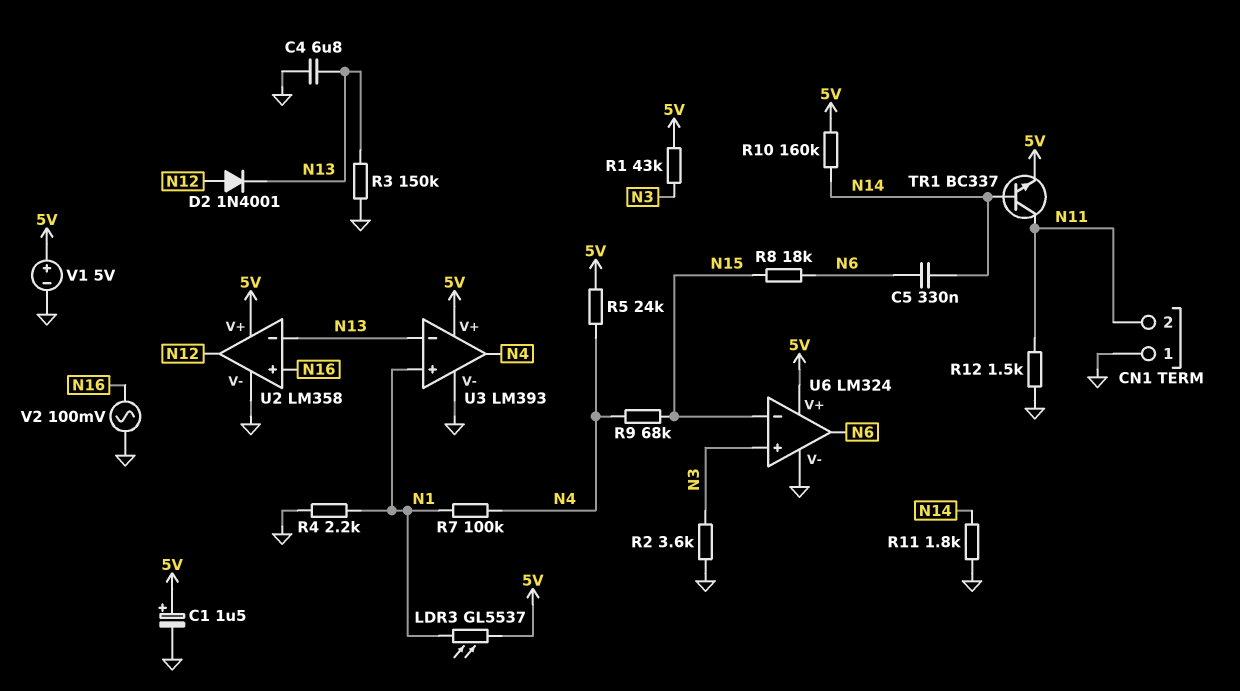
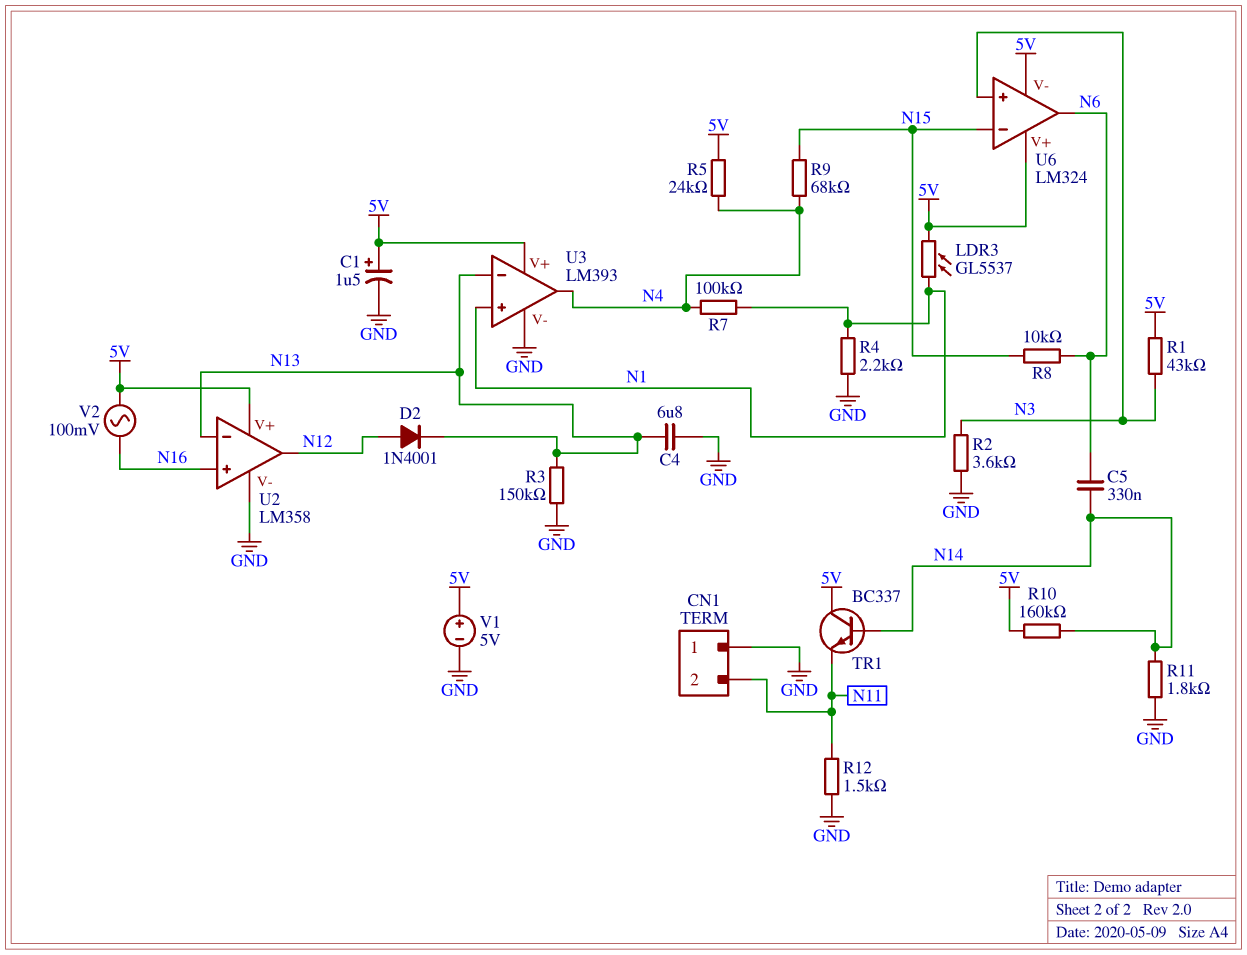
R8: 18k (N6, N15) -> 10k (N6, N15)
TR1: NPN BC337 (B N14, C N11, E 5V) -> NPN BC337 (B N14, C 5V, E N11)
U6 pin V-: GND -> 5V
V2: AC 100mV (GND, N16) -> AC 100mV (5V, N16)

